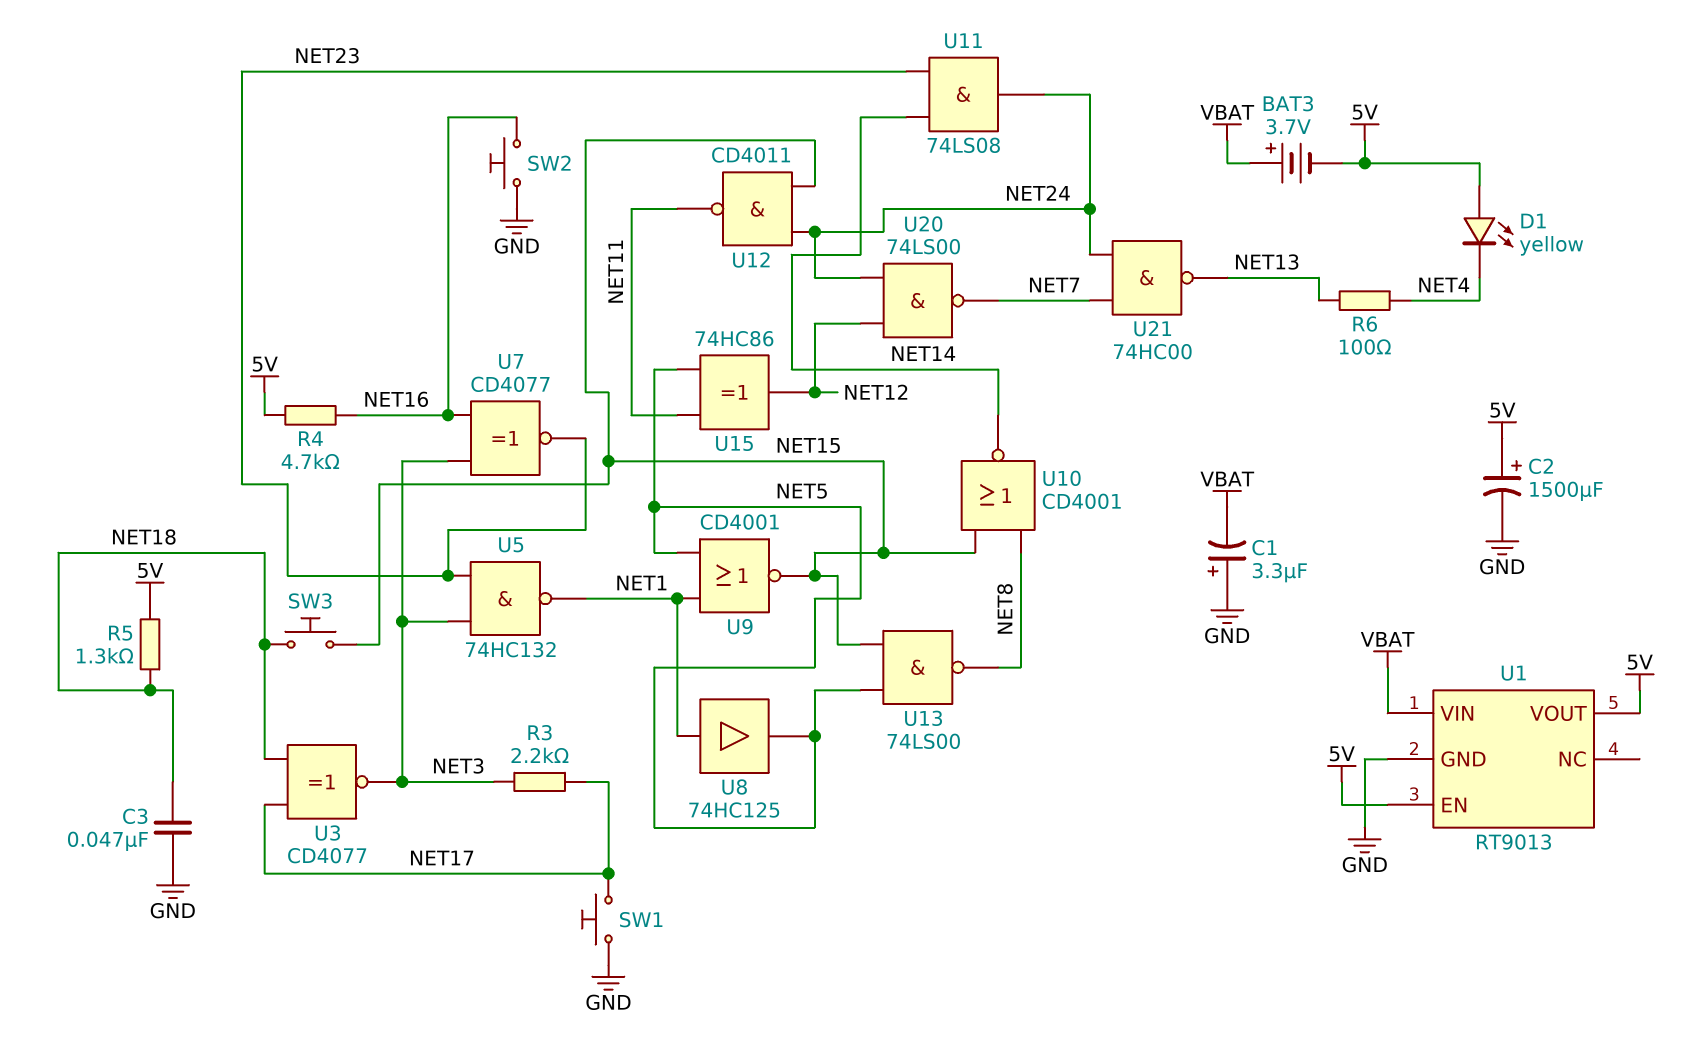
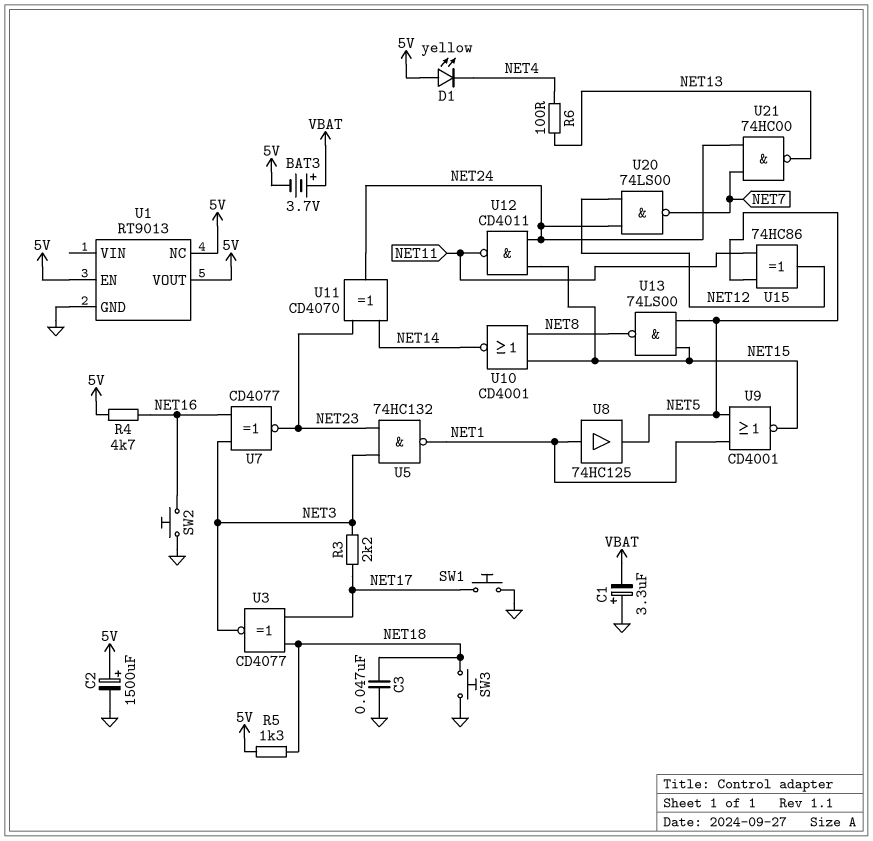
SW3: button (NET15, NET18) -> button (GND, NET18)
U1 pin NC: none -> 5V
U1 pin VIN: VBAT -> none
U11: AND 74LS08 (in NET14, in NET23, out NET24) -> XOR CD4070 (in NET14, in NET23, out NET24)

